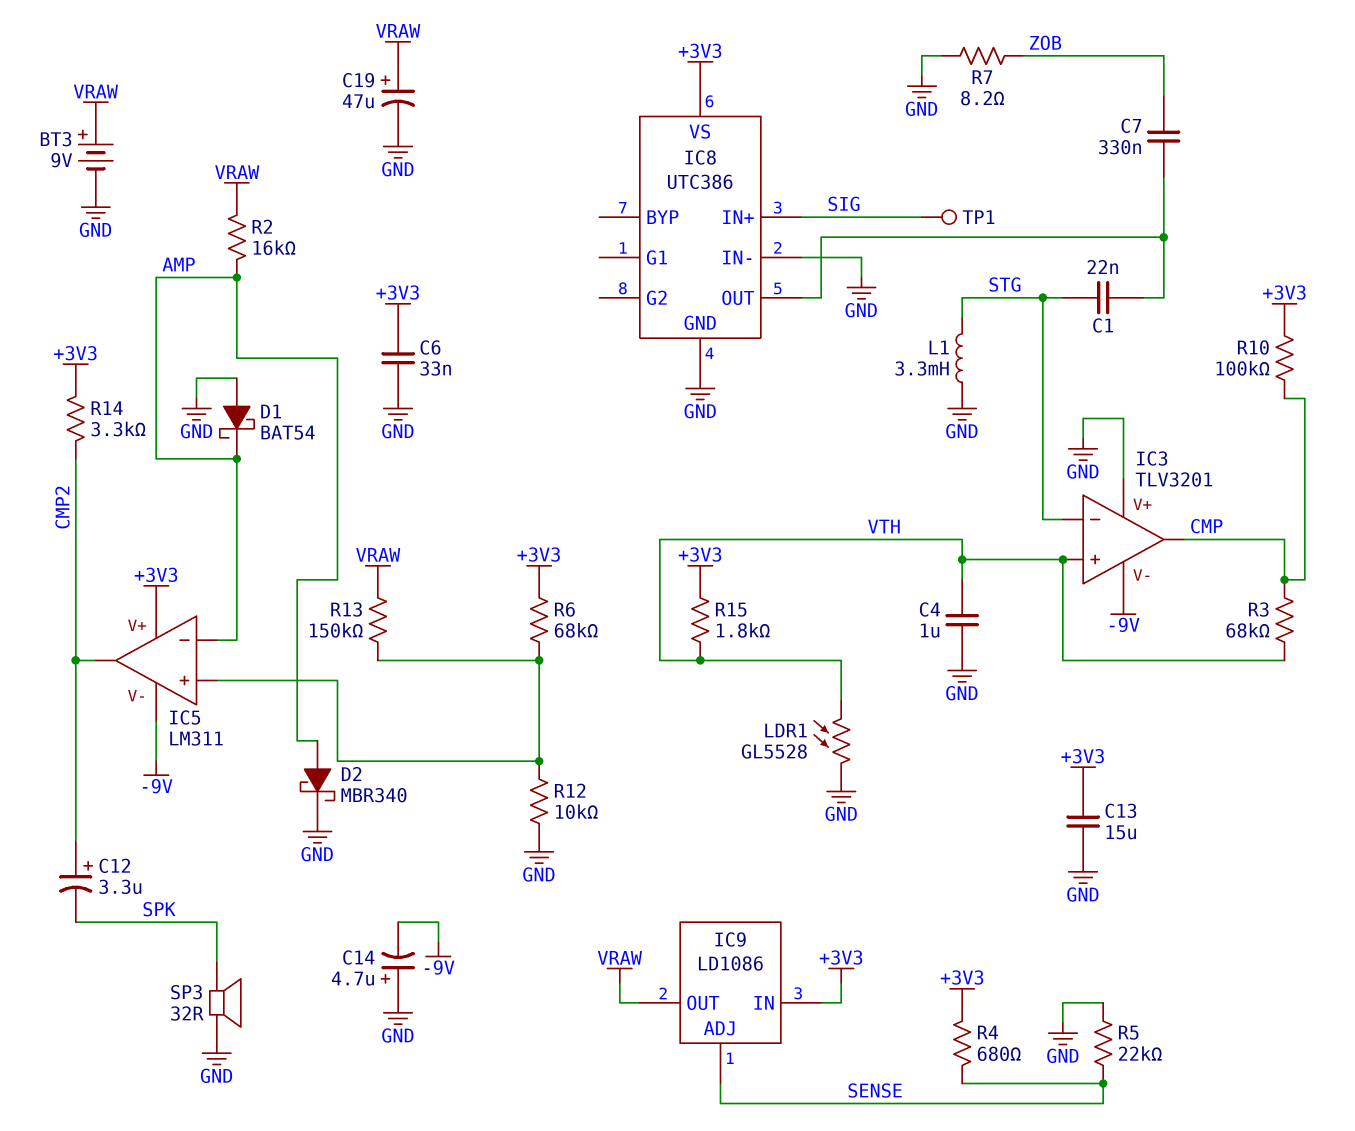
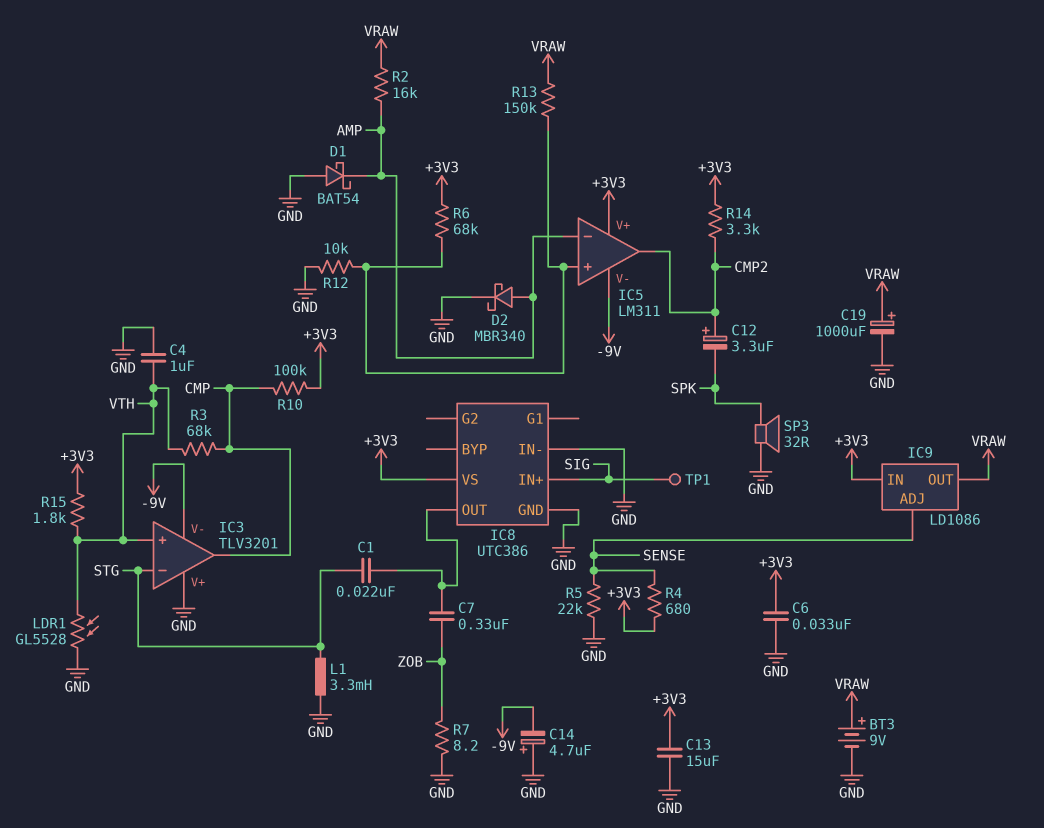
C19: 47uF (plus VRAW, minus GND) -> 1000uF (plus VRAW, minus GND)

